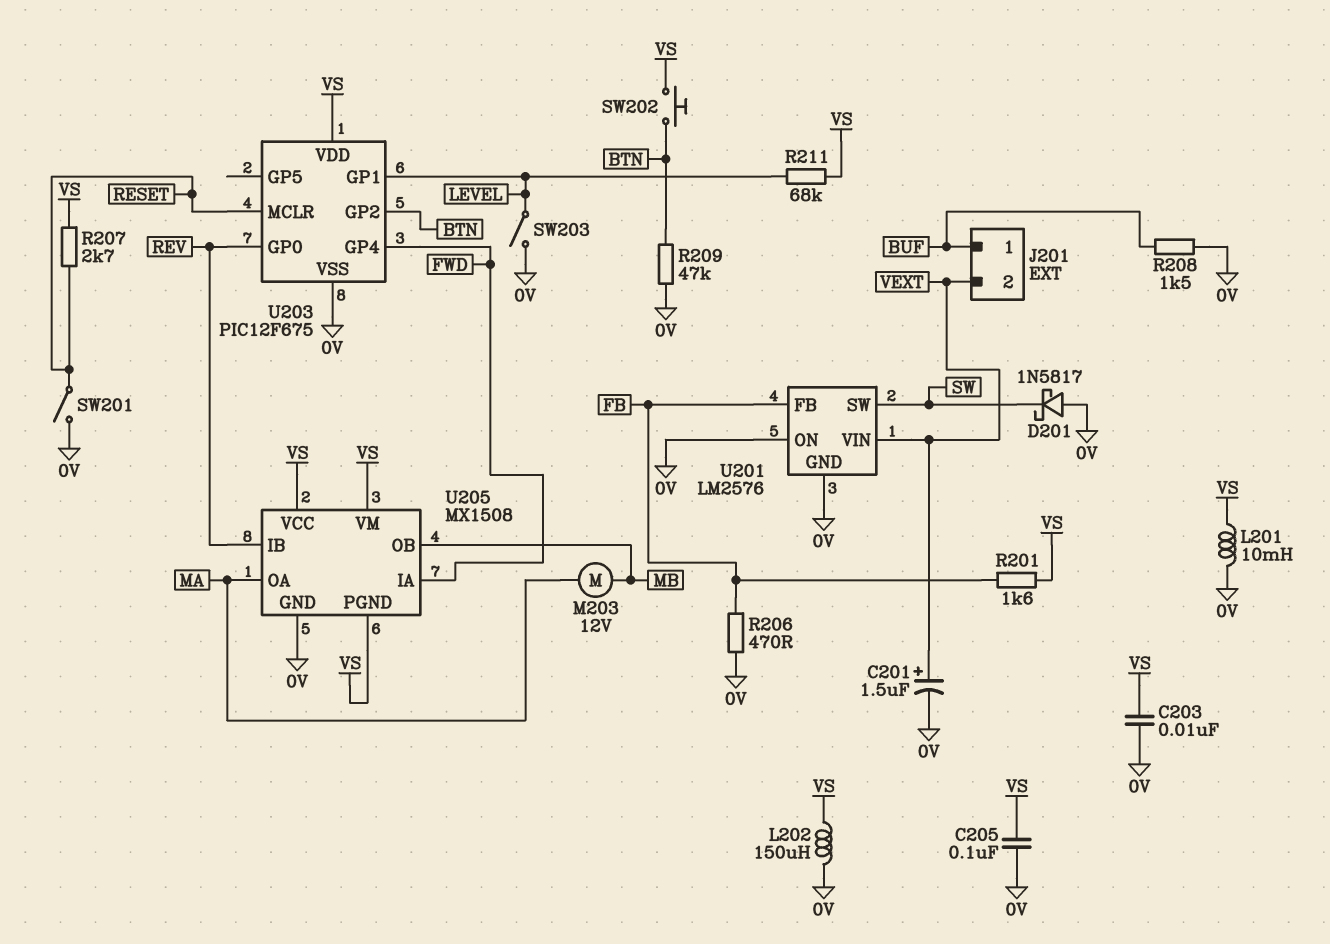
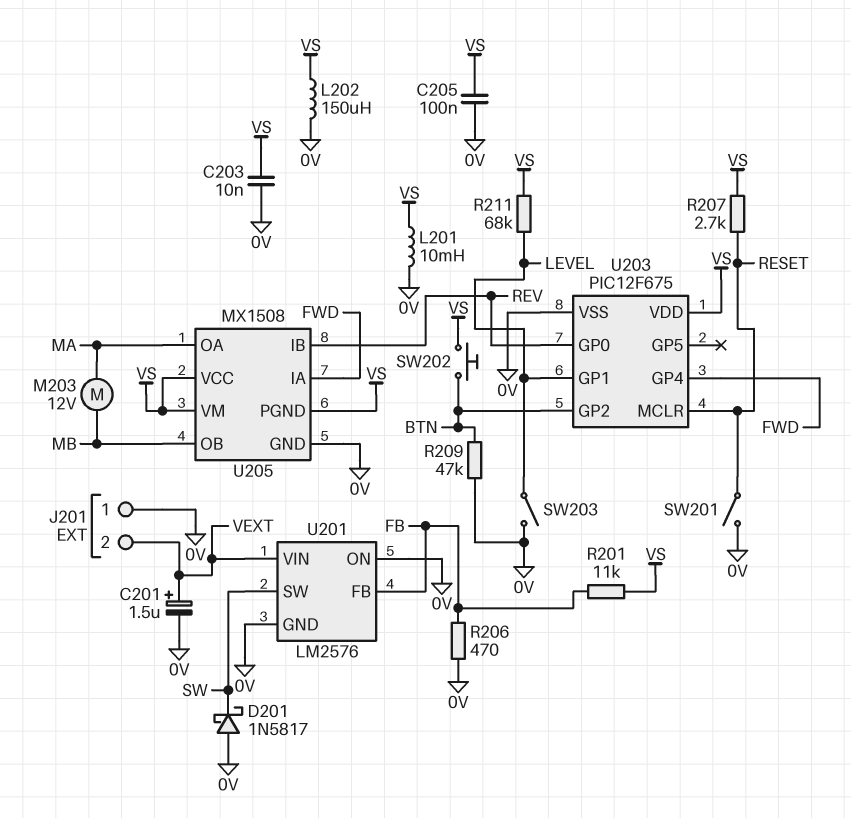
J201 pin 1: BUF -> 0V
R201: 1.6k (FB, VS) -> 11k (FB, VS)
R208: 1.5k (0V, BUF) -> none

